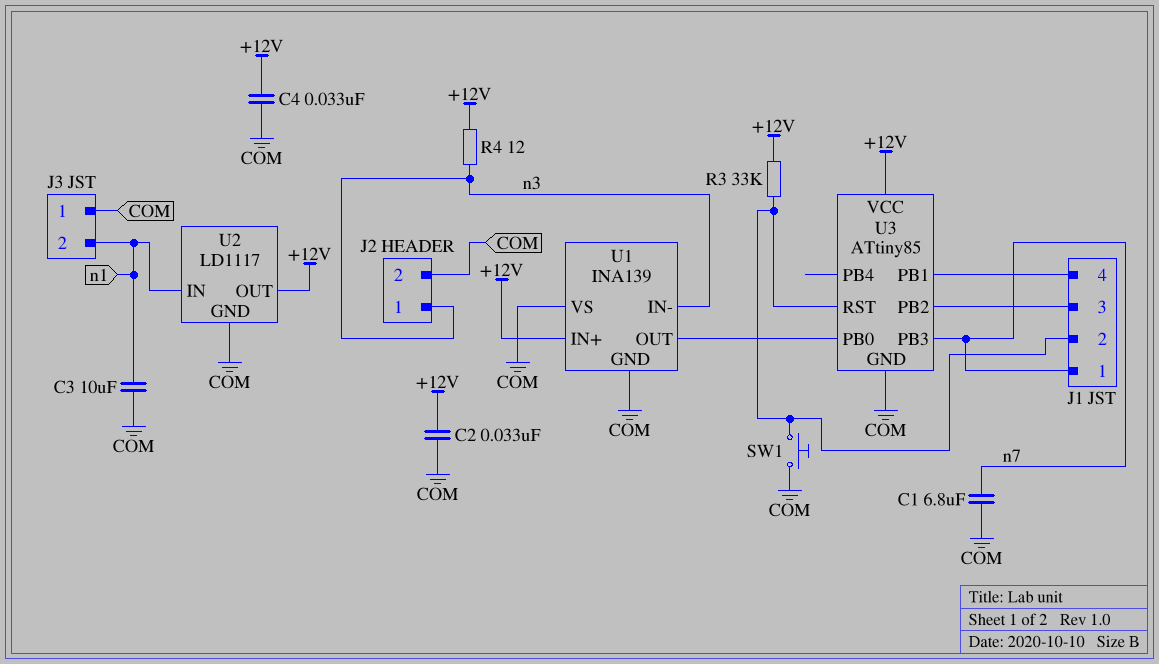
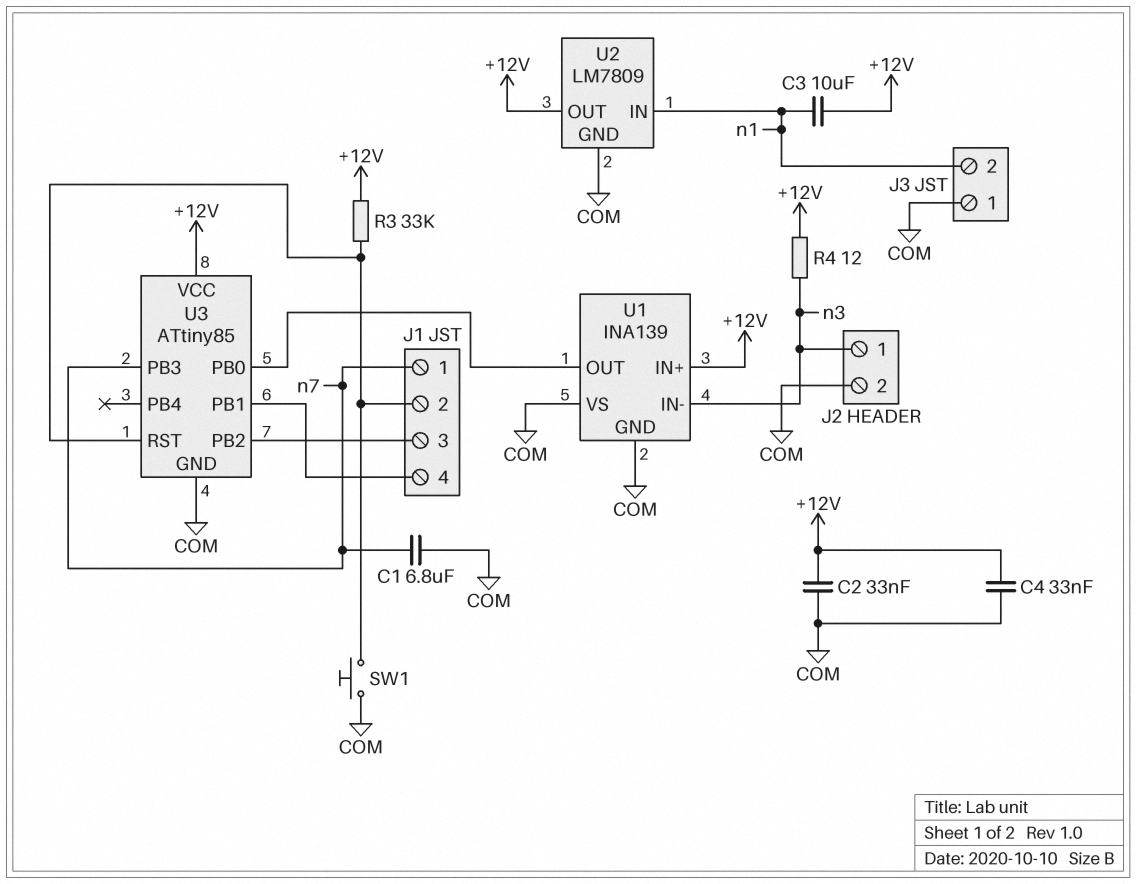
C3: 10uF (COM, n1) -> 10uF (+12V, n1)
U2: LD1117 -> LM7809

